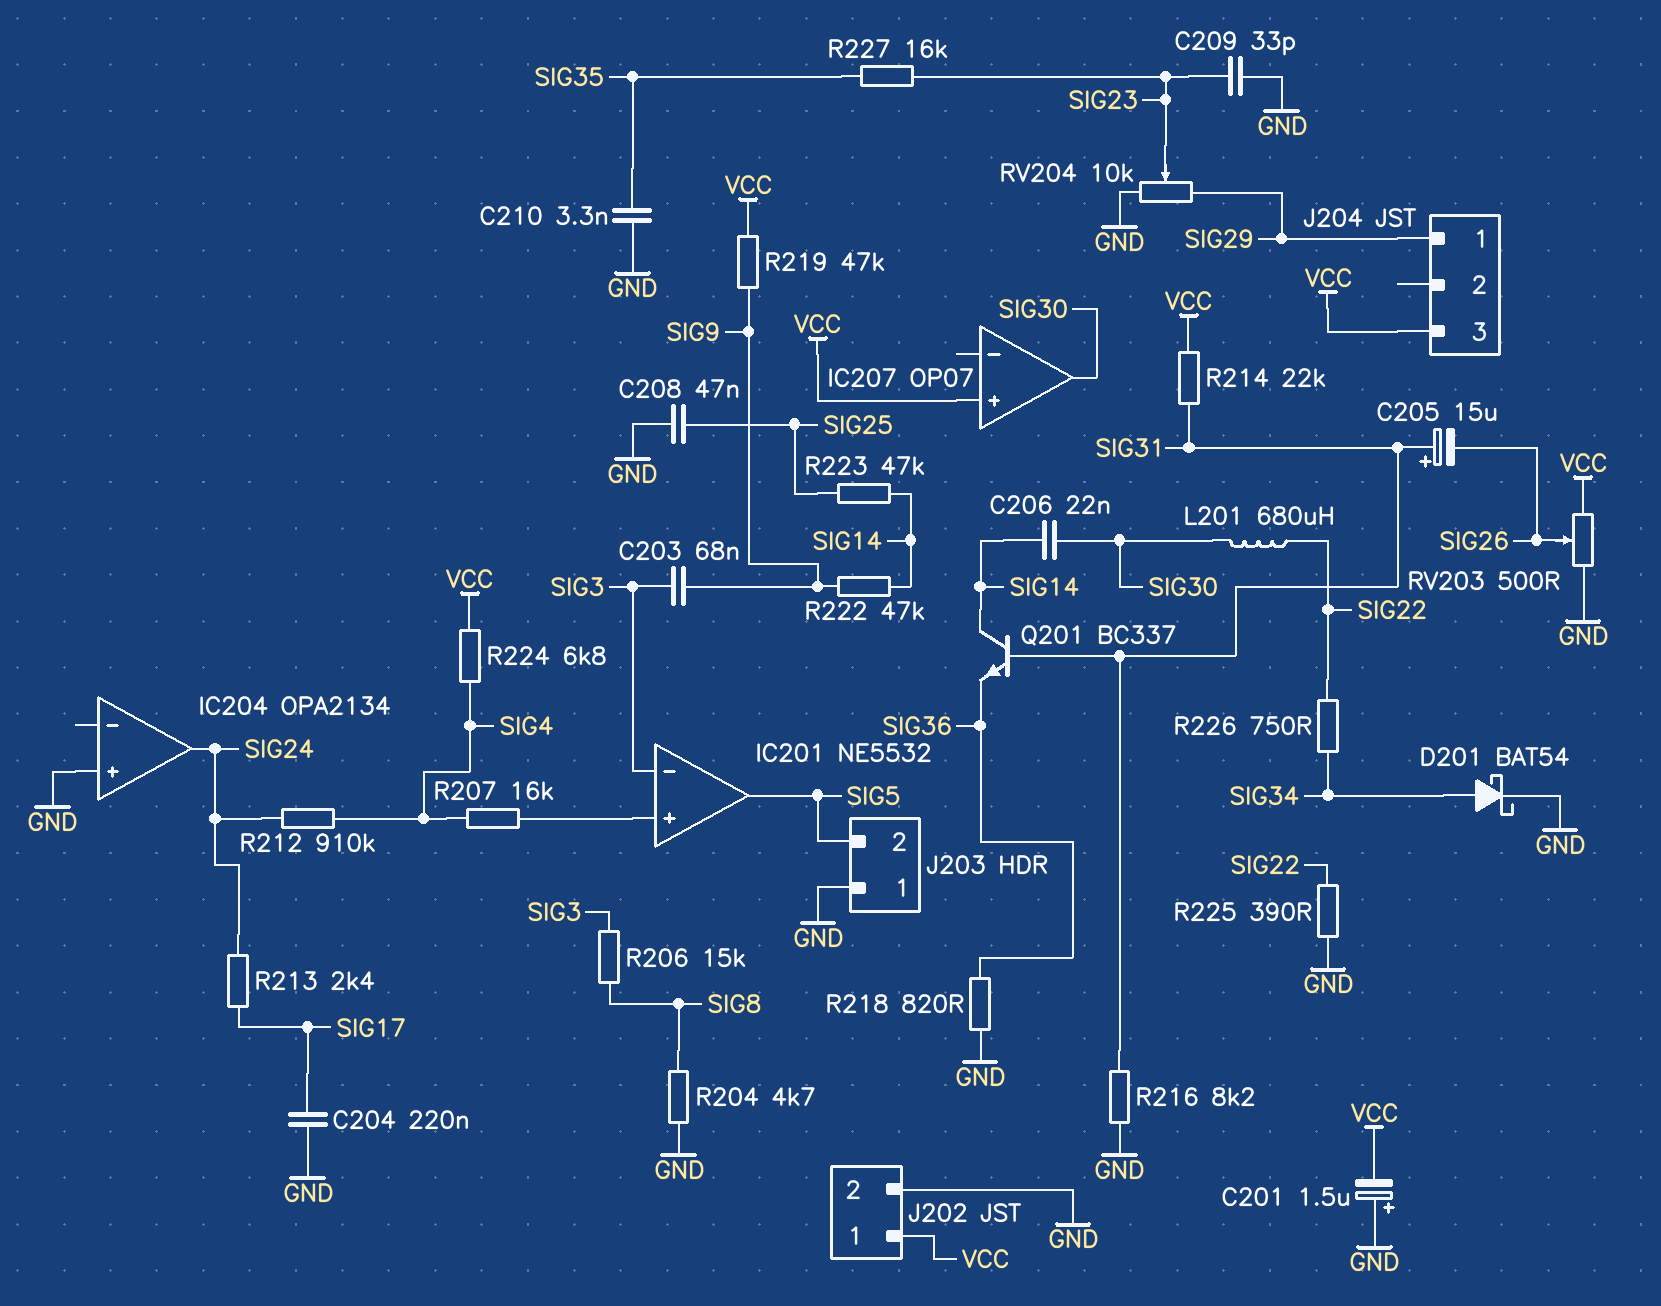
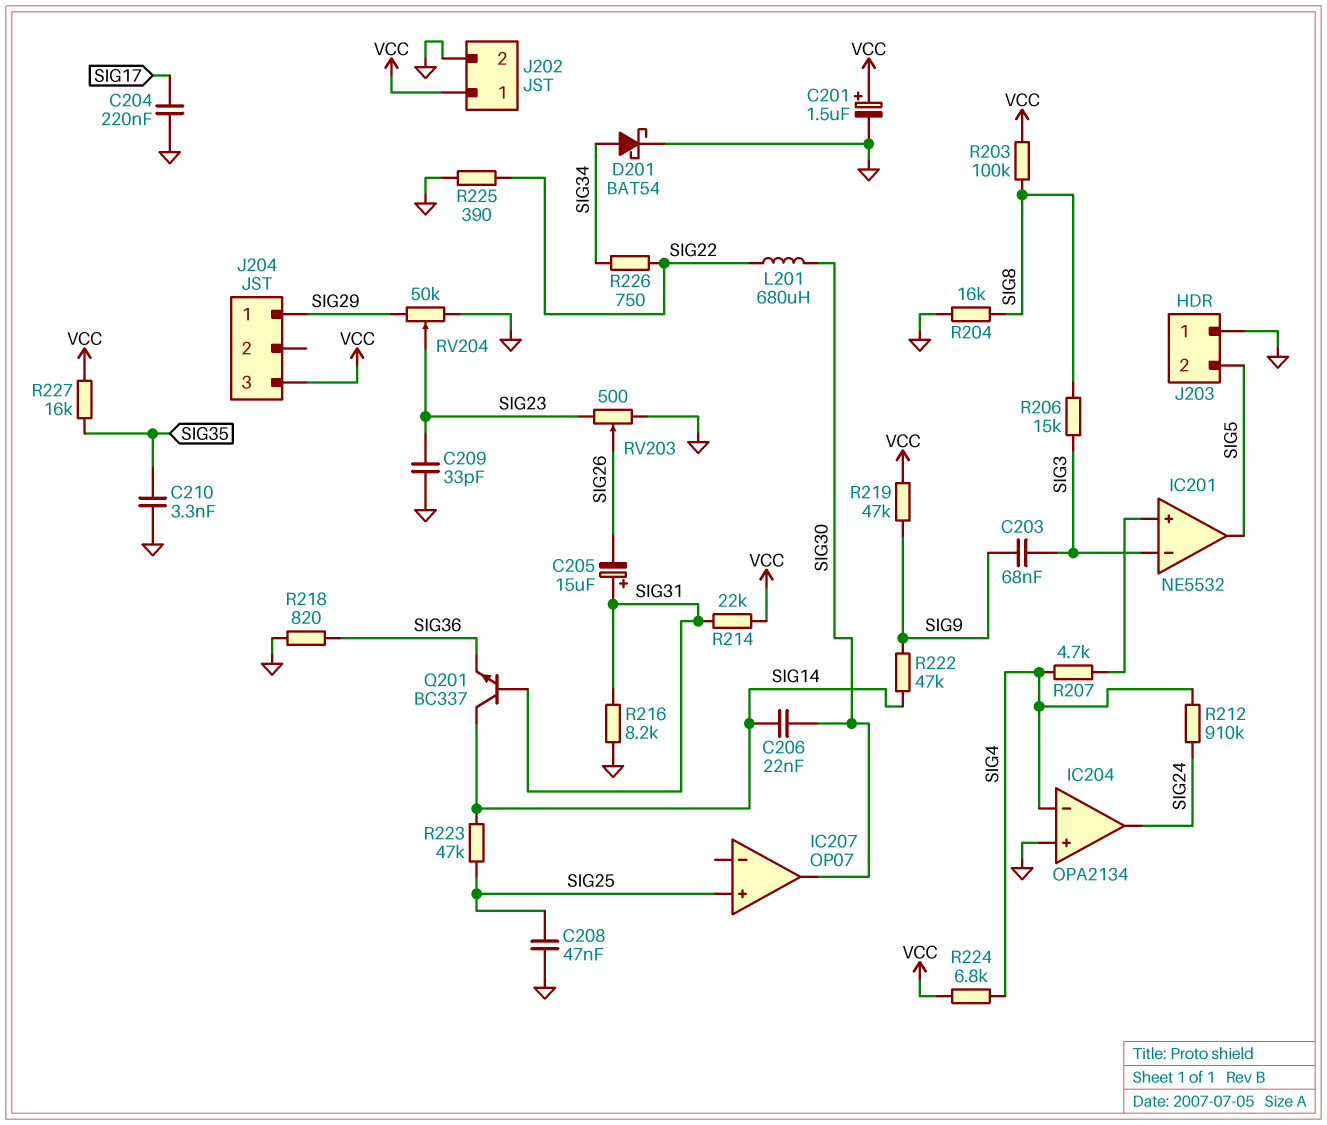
C201: 1.5uF (plus GND, minus VCC) -> 1.5uF (plus VCC, minus GND)
IC204 pin in-: none -> SIG4
IC207 pin in+: VCC -> SIG25
R203: none -> 100k (SIG8, VCC)
R204: 4.7k (GND, SIG8) -> 16k (GND, SIG8)
R207: 16k (IC201/in+, SIG4) -> 4.7k (IC201/in+, SIG4)
R213: 2.4k (SIG17, SIG24) -> none
R227: 16k (SIG23, SIG35) -> 16k (SIG35, VCC)
RV203: 500 (GND, VCC, wiper SIG26) -> 500 (GND, SIG23, wiper SIG26)
RV204: 10k (GND, SIG29, wiper SIG23) -> 50k (GND, SIG29, wiper SIG23)

